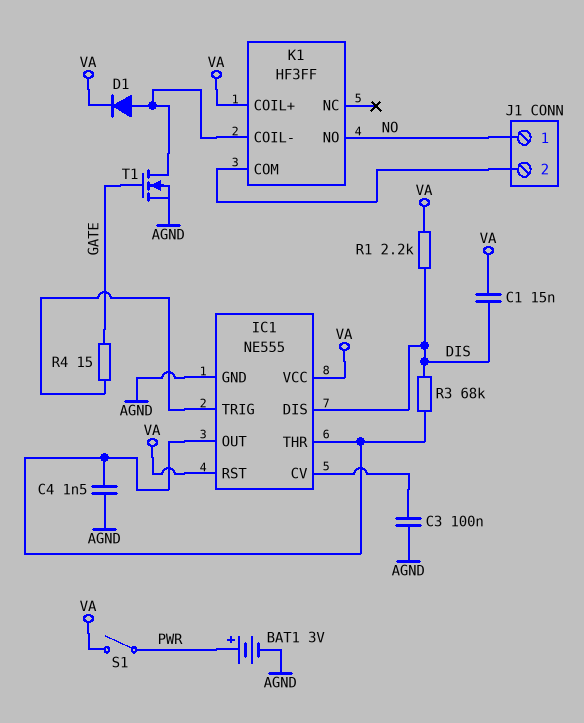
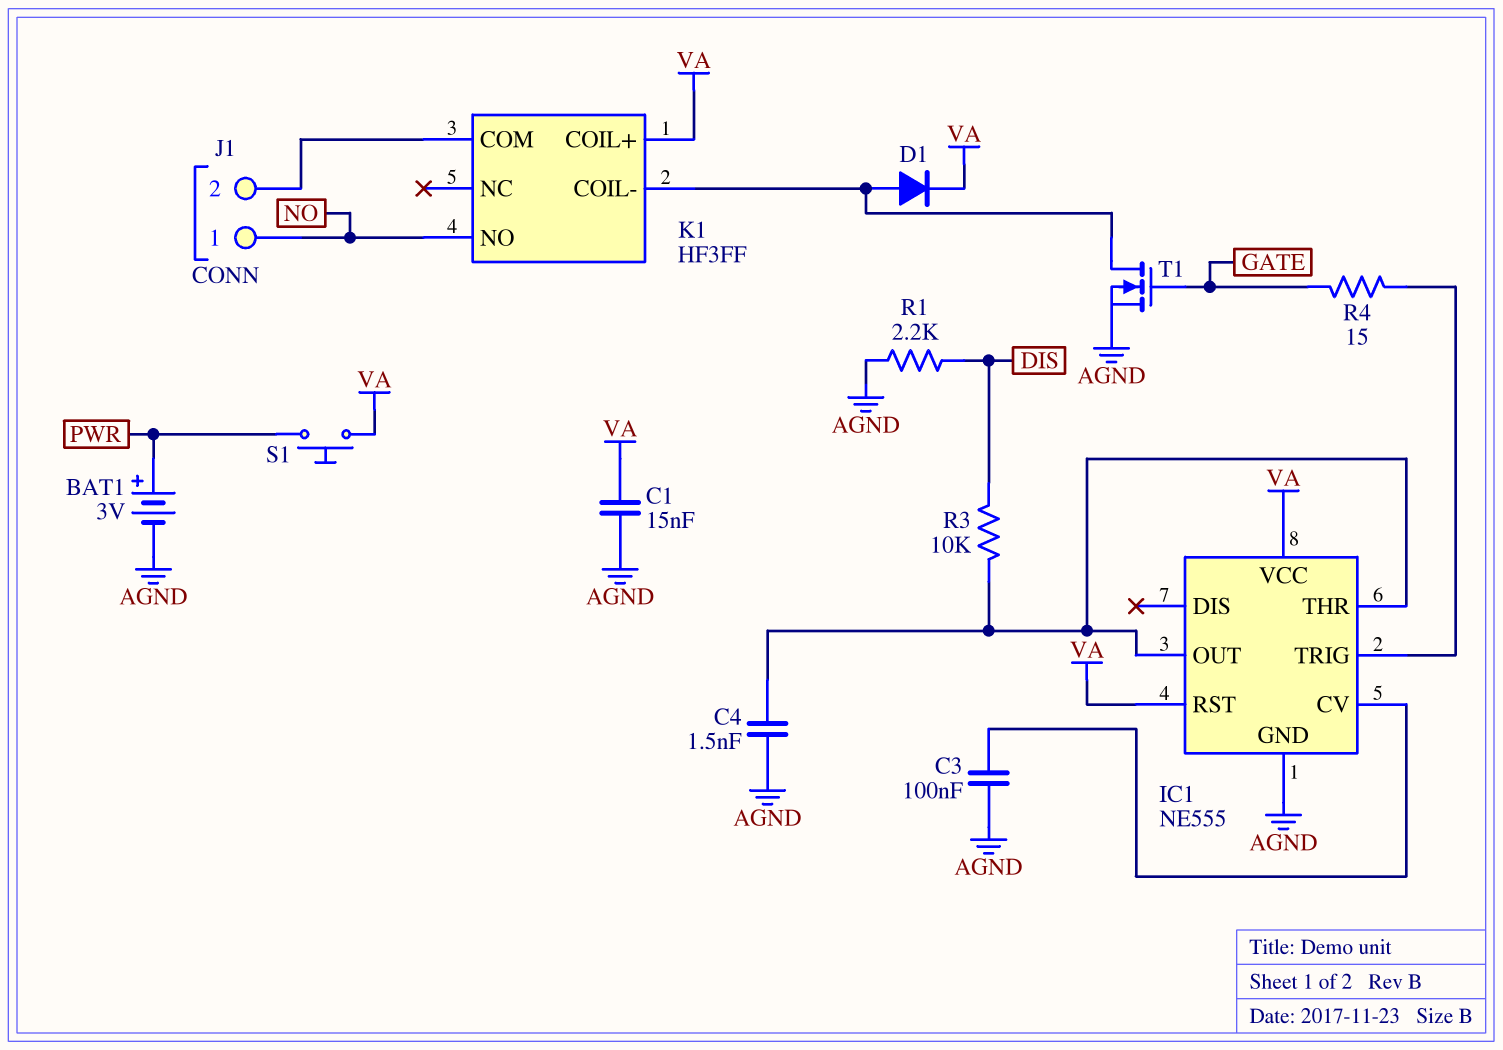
C1: 15nF (DIS, VA) -> 15nF (AGND, VA)
IC1 pin DIS: DIS -> none
R1: 2.2k (DIS, VA) -> 2.2k (AGND, DIS)
R3: 68k (DIS, IC1/OUT) -> 10k (DIS, IC1/OUT)
S1: switch (PWR, VA) -> button (PWR, VA)

